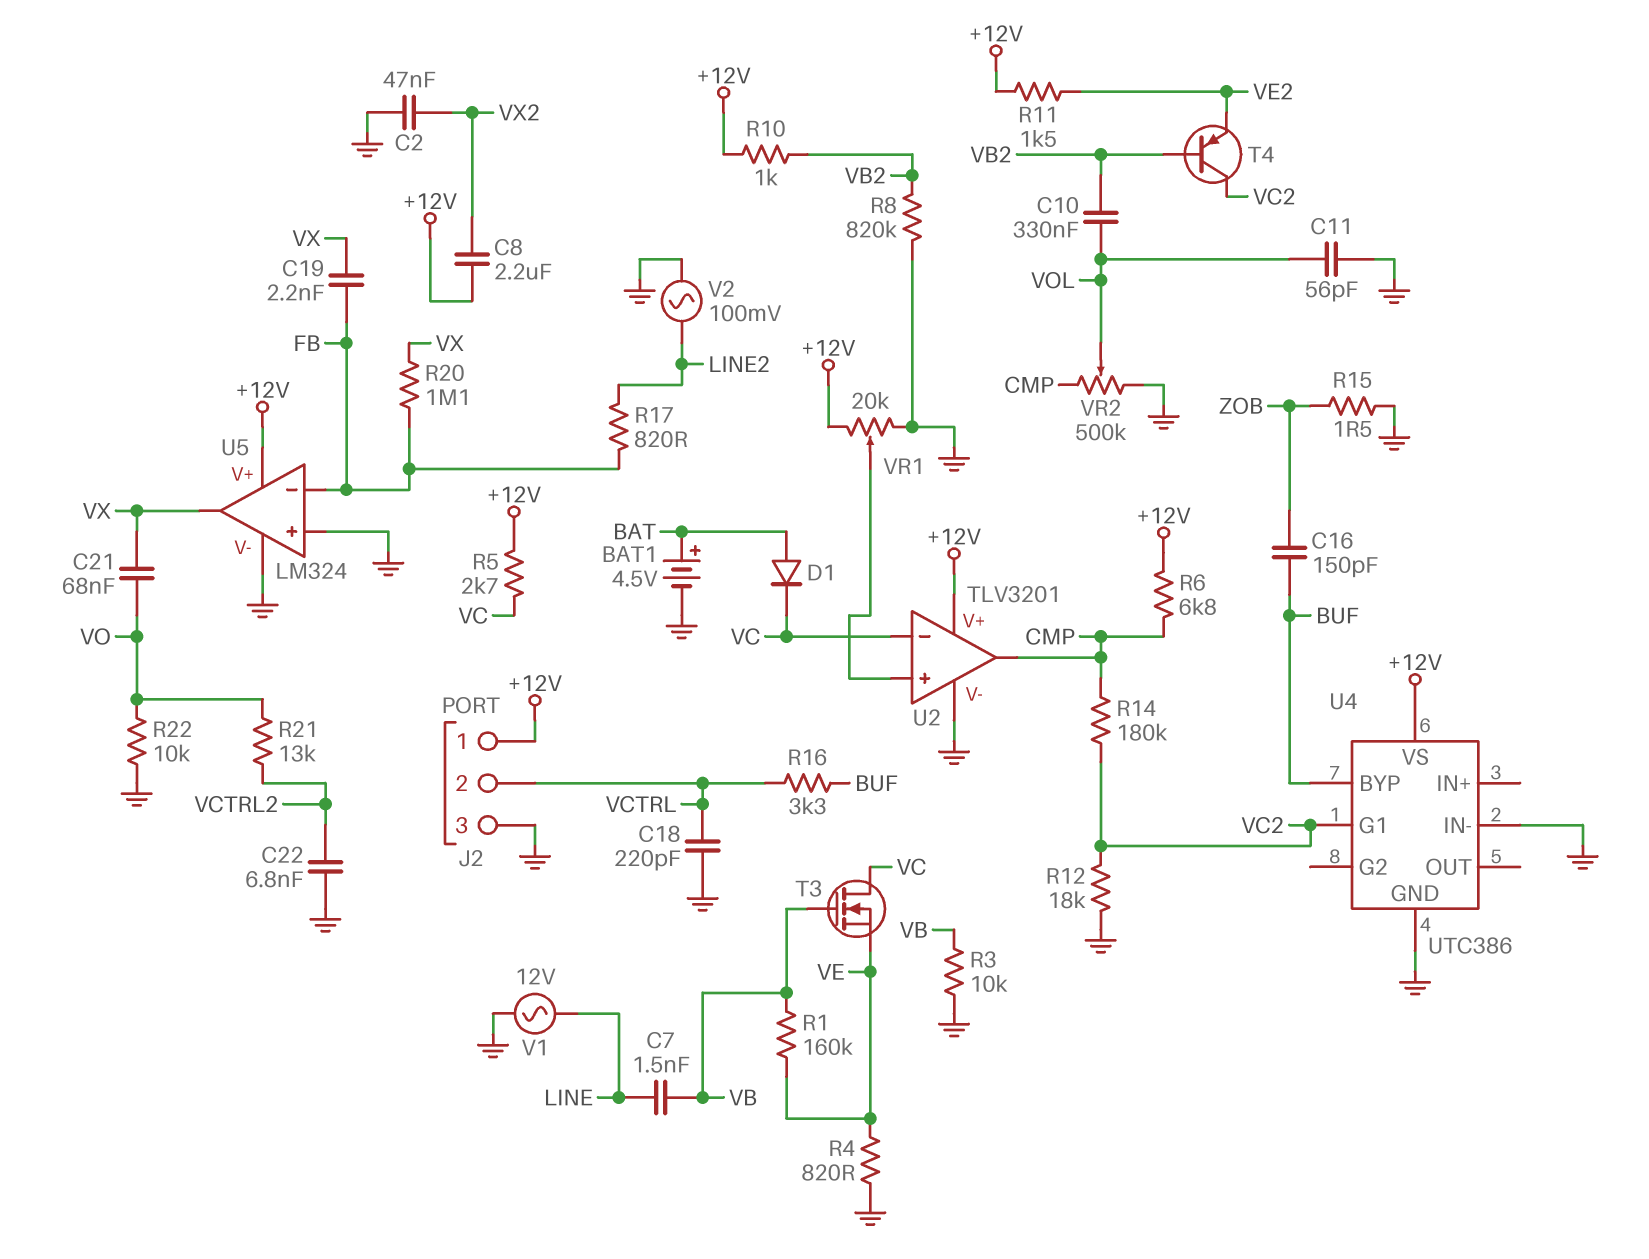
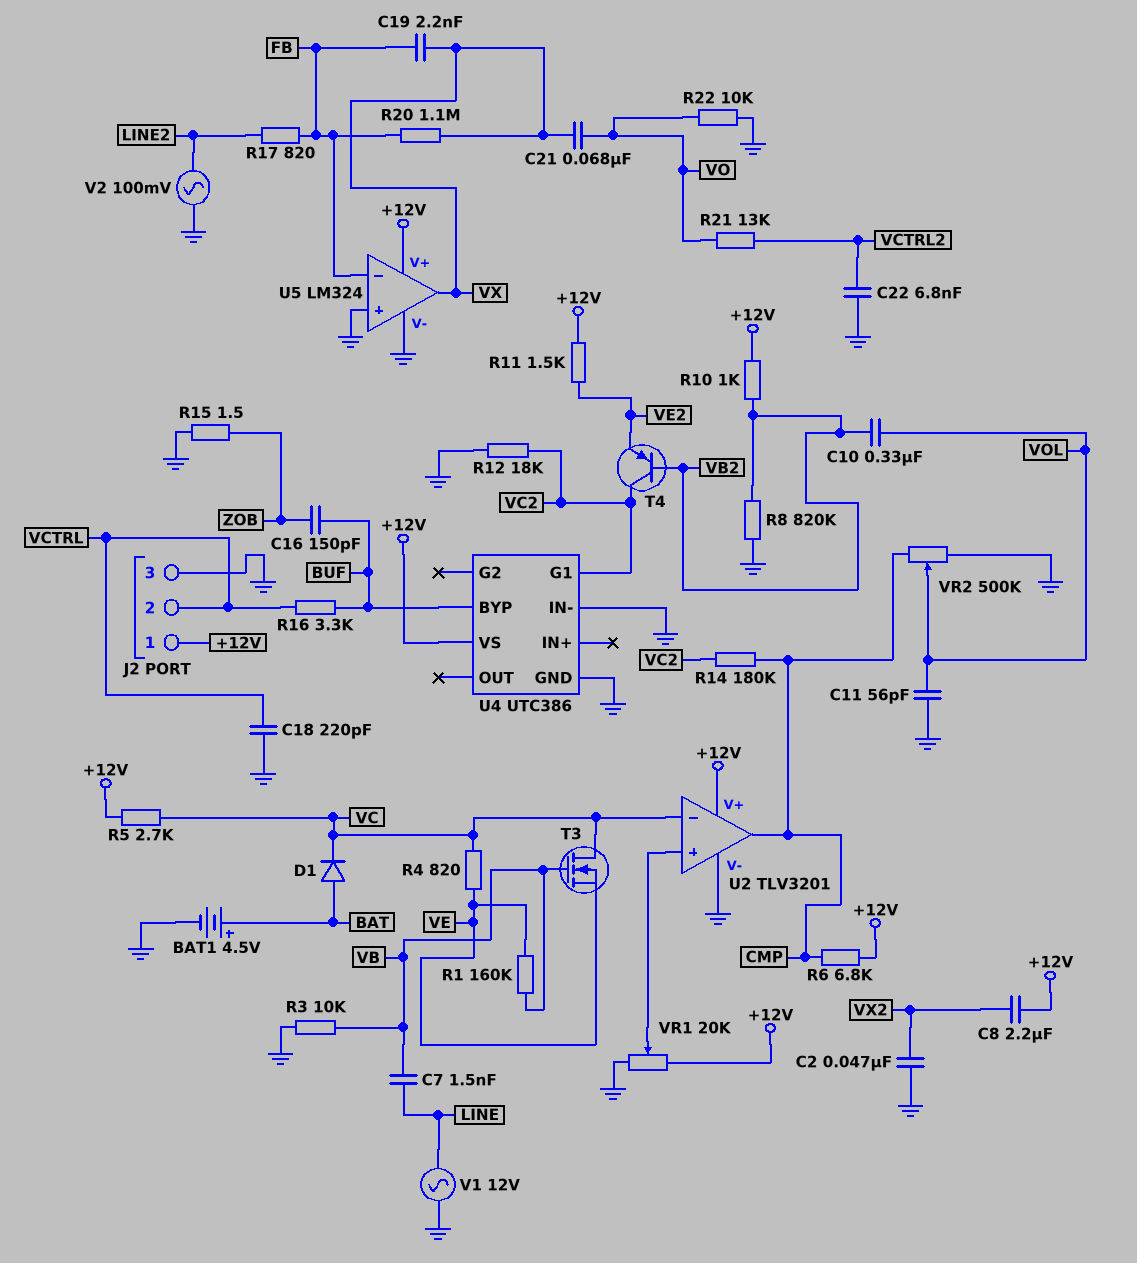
R4: 820 (GND, VE) -> 820 (VC, VE)

